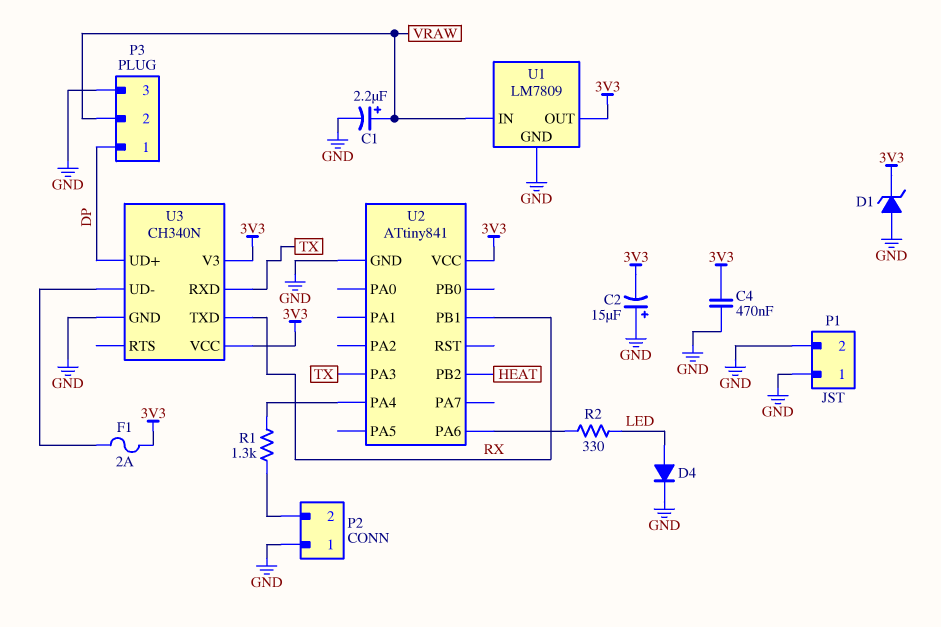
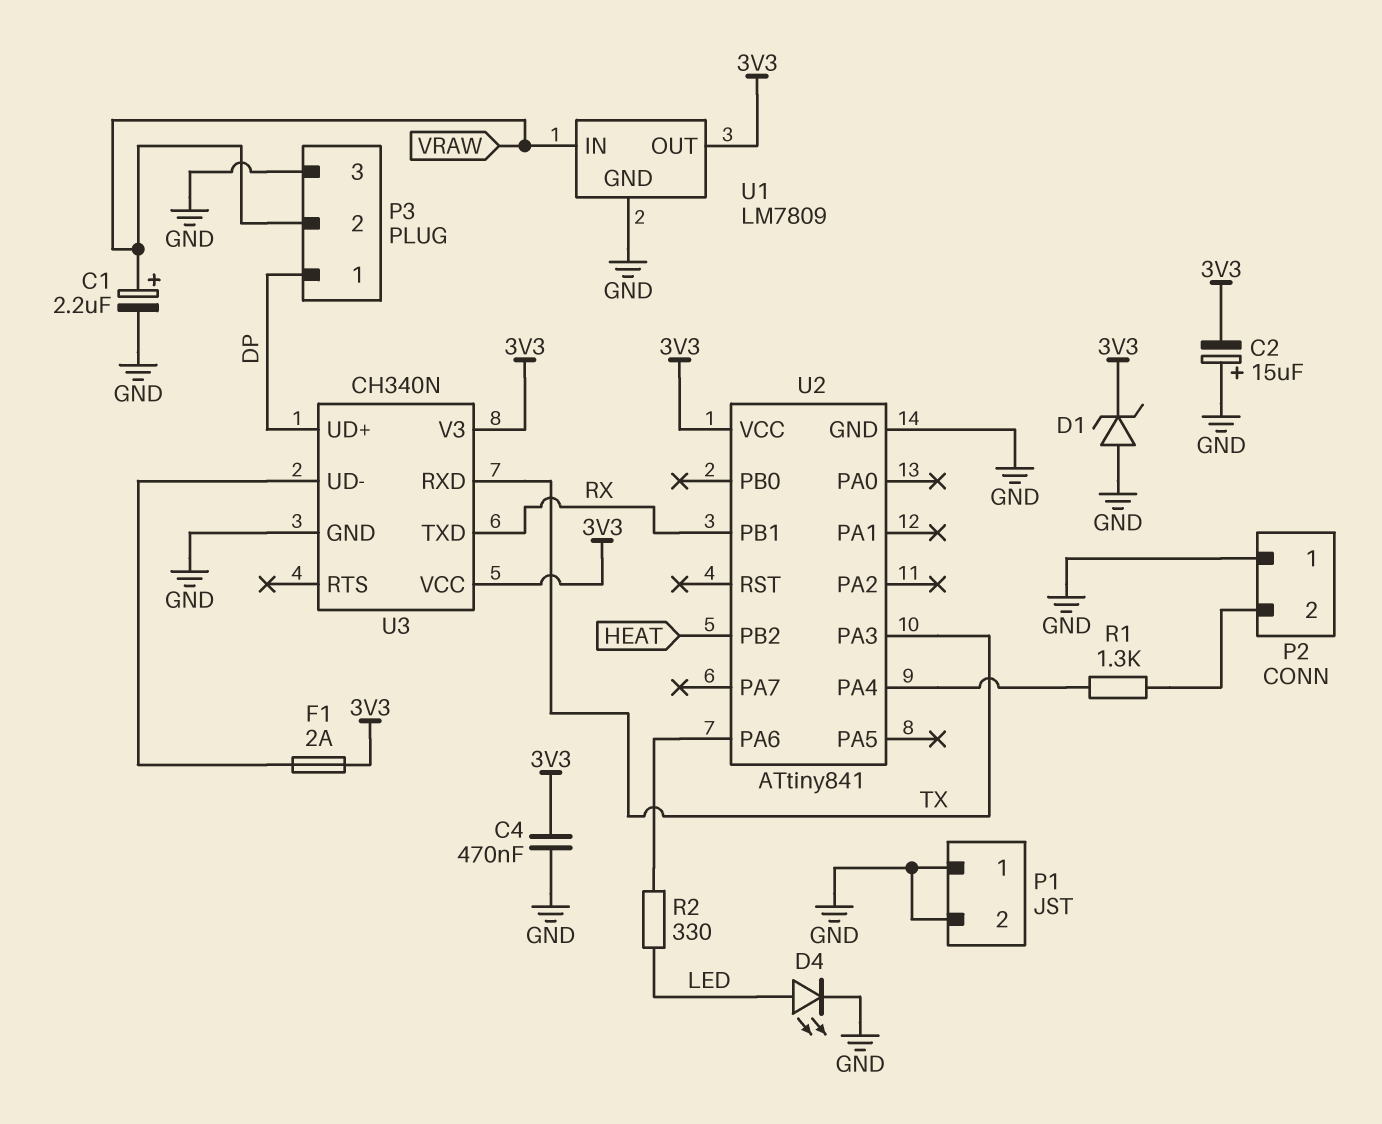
D4: diode (A LED, K GND) -> LED (A LED, K GND)

